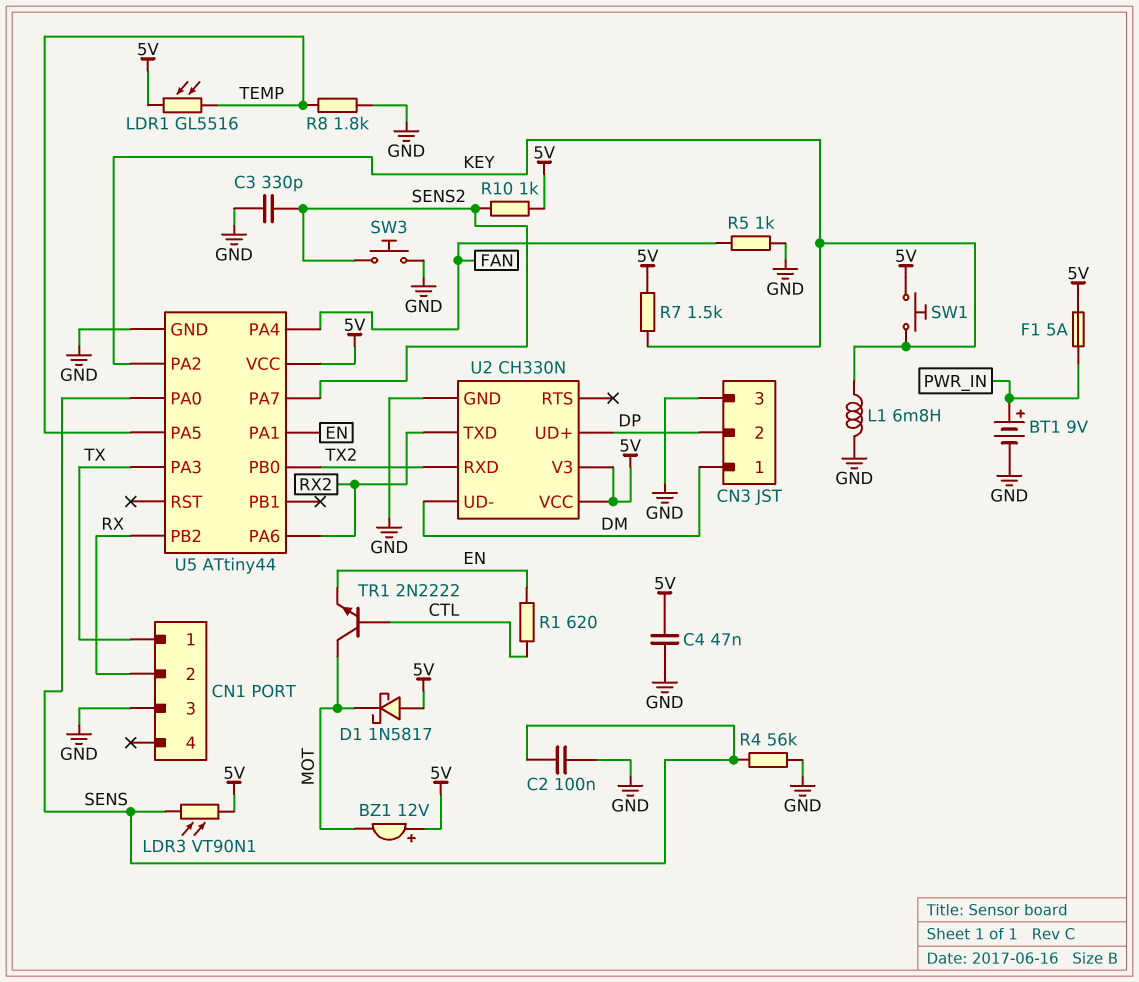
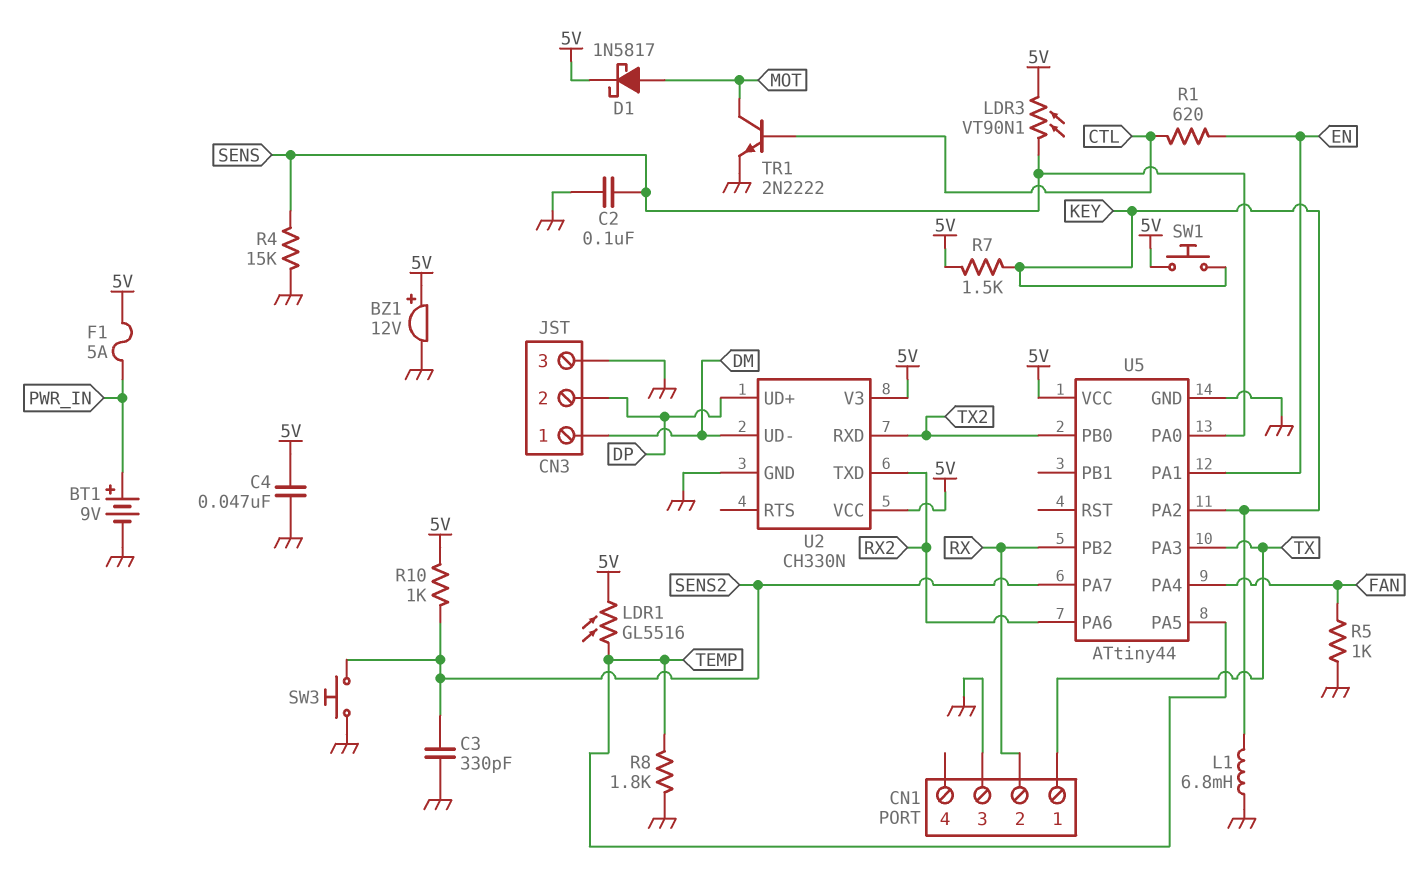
BZ1: buzzer 12V (plus 5V, minus MOT) -> buzzer 12V (plus 5V, minus GND)
D1: schottky 1N5817 (A 5V, K MOT) -> schottky 1N5817 (A MOT, K 5V)
R4: 56k (GND, SENS) -> 15k (GND, SENS)
TR1: NPN 2N2222 (B CTL, C MOT, E EN) -> NPN 2N2222 (B CTL, C MOT, E GND)

